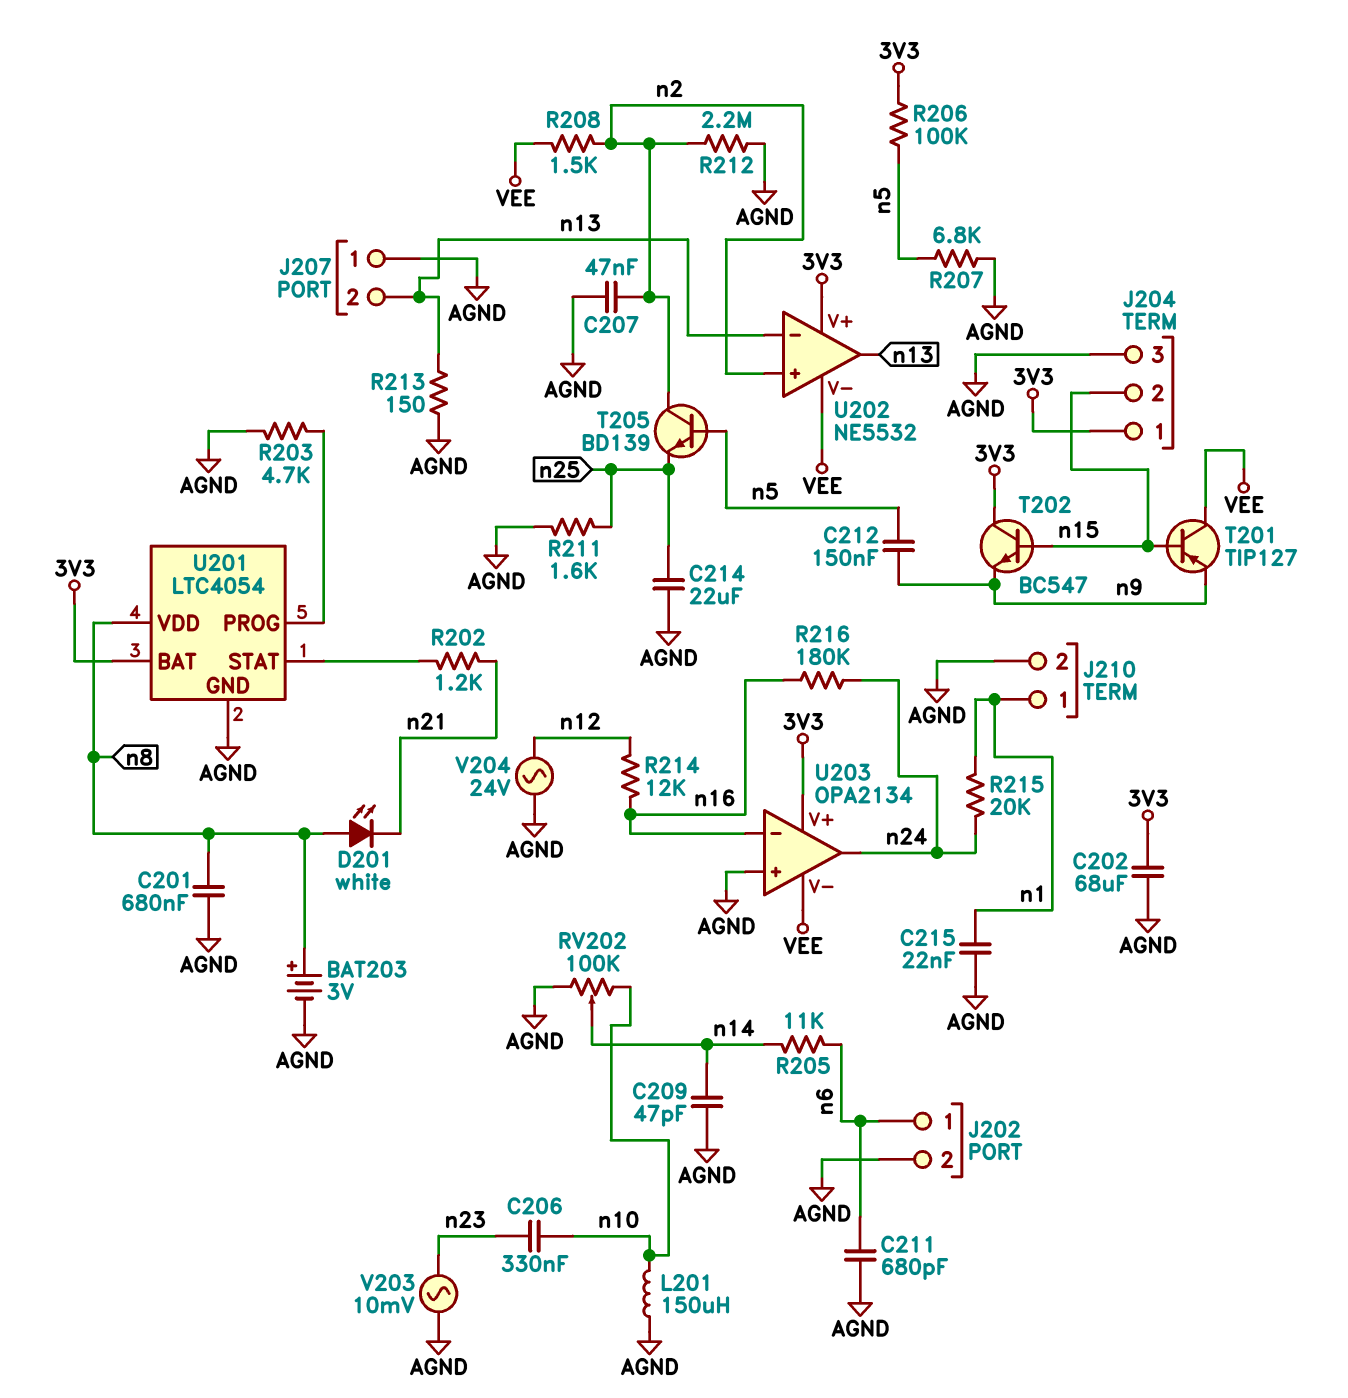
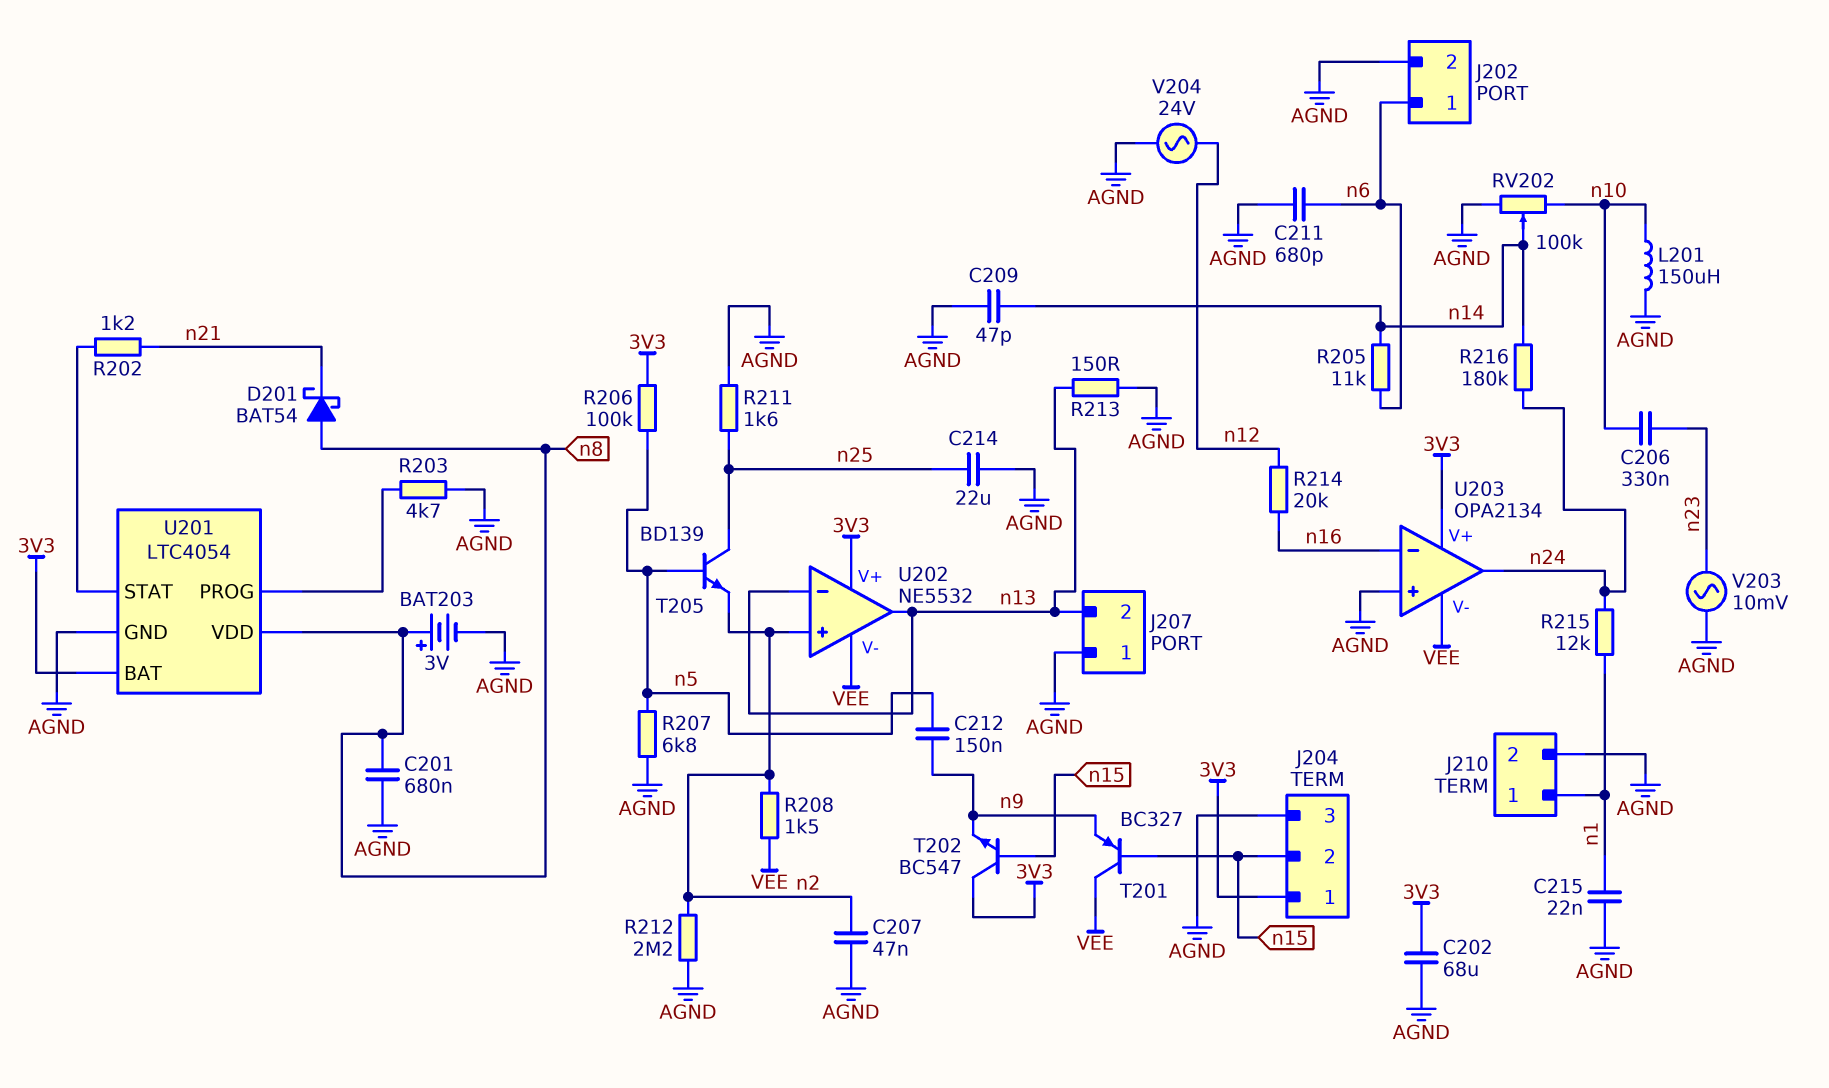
D201: LED white (A n8, K n21) -> schottky BAT54 (A n8, K n21)
R214: 12k (n12, n16) -> 20k (n12, n16)
R215: 20k (n1, n24) -> 12k (n1, n24)
R216: 180k (n16, n24) -> 180k (n14, n24)
T201: PNP TIP127 (B n15, C VEE, E n9) -> PNP BC327 (B n15, C VEE, E n9)
T205: NPN BD139 (B n5, C n2, E n25) -> NPN BD139 (B n5, C n25, E n2)

